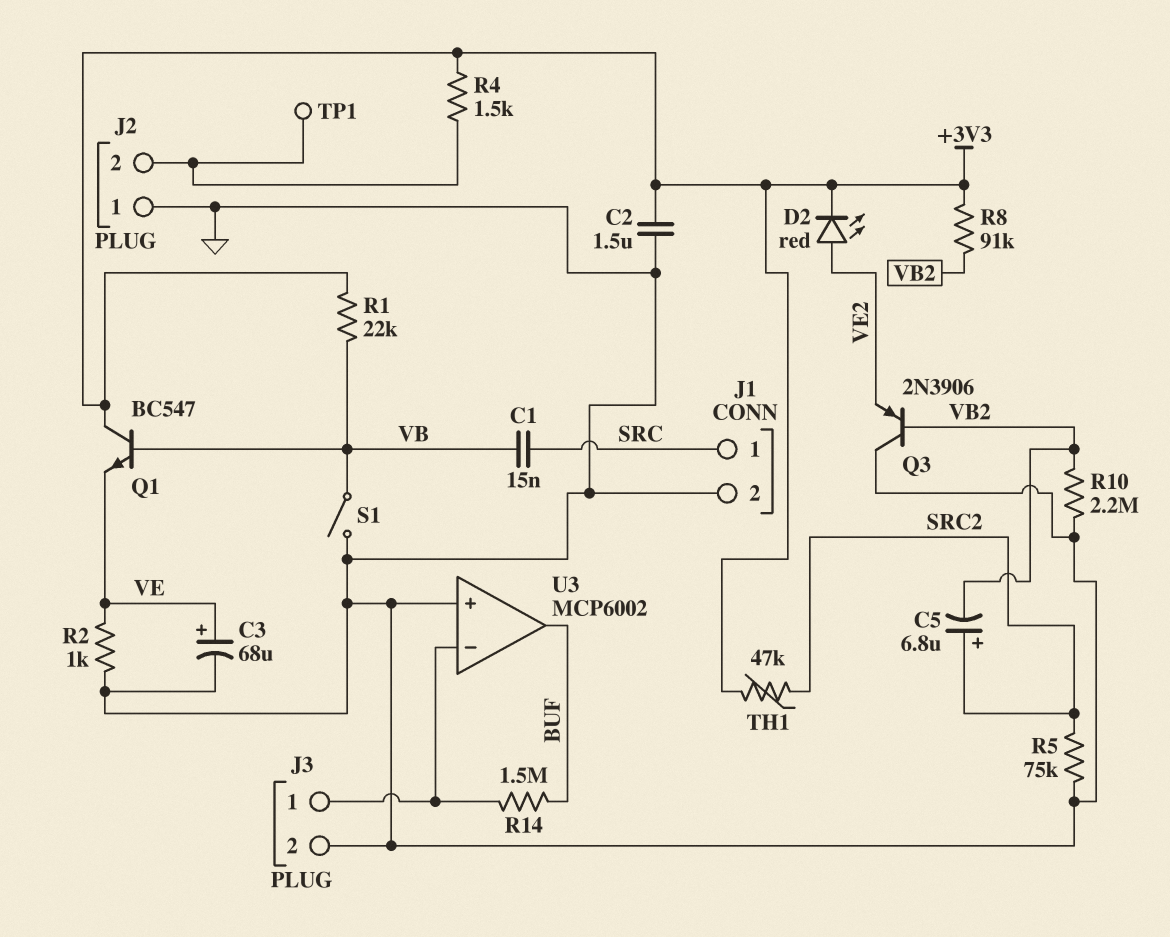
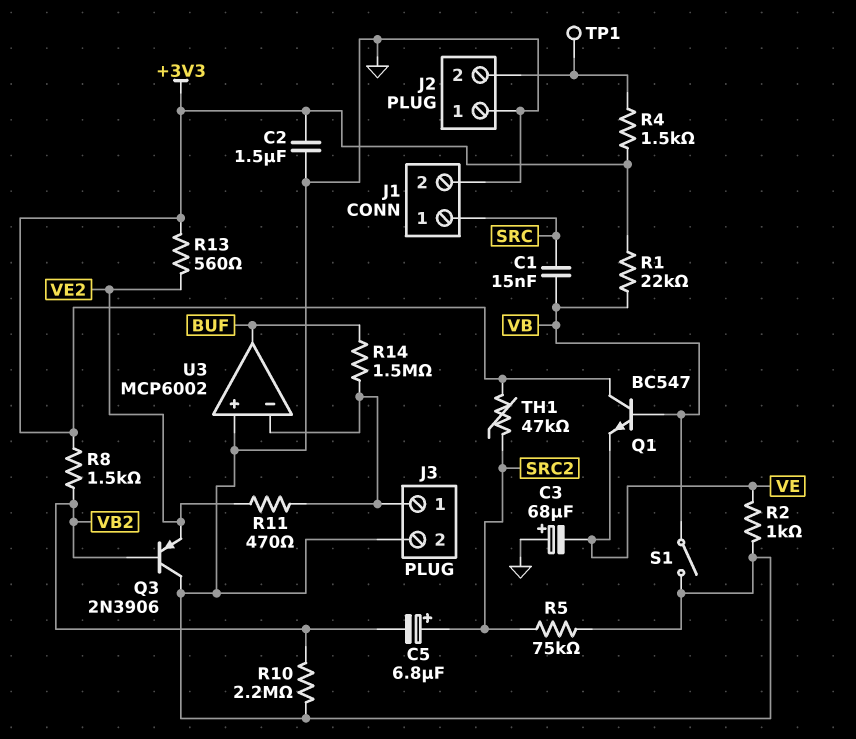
C3: 68uF (plus VE, minus GND) -> 68uF (plus GND, minus VE)
D2: LED red (A VE2, K +3V3) -> none
R8: 91k (+3V3, VB2) -> 1.5k (+3V3, VB2)
R11: none -> 470 (J3/1, VE2)
R13: none -> 560 (+3V3, VE2)

